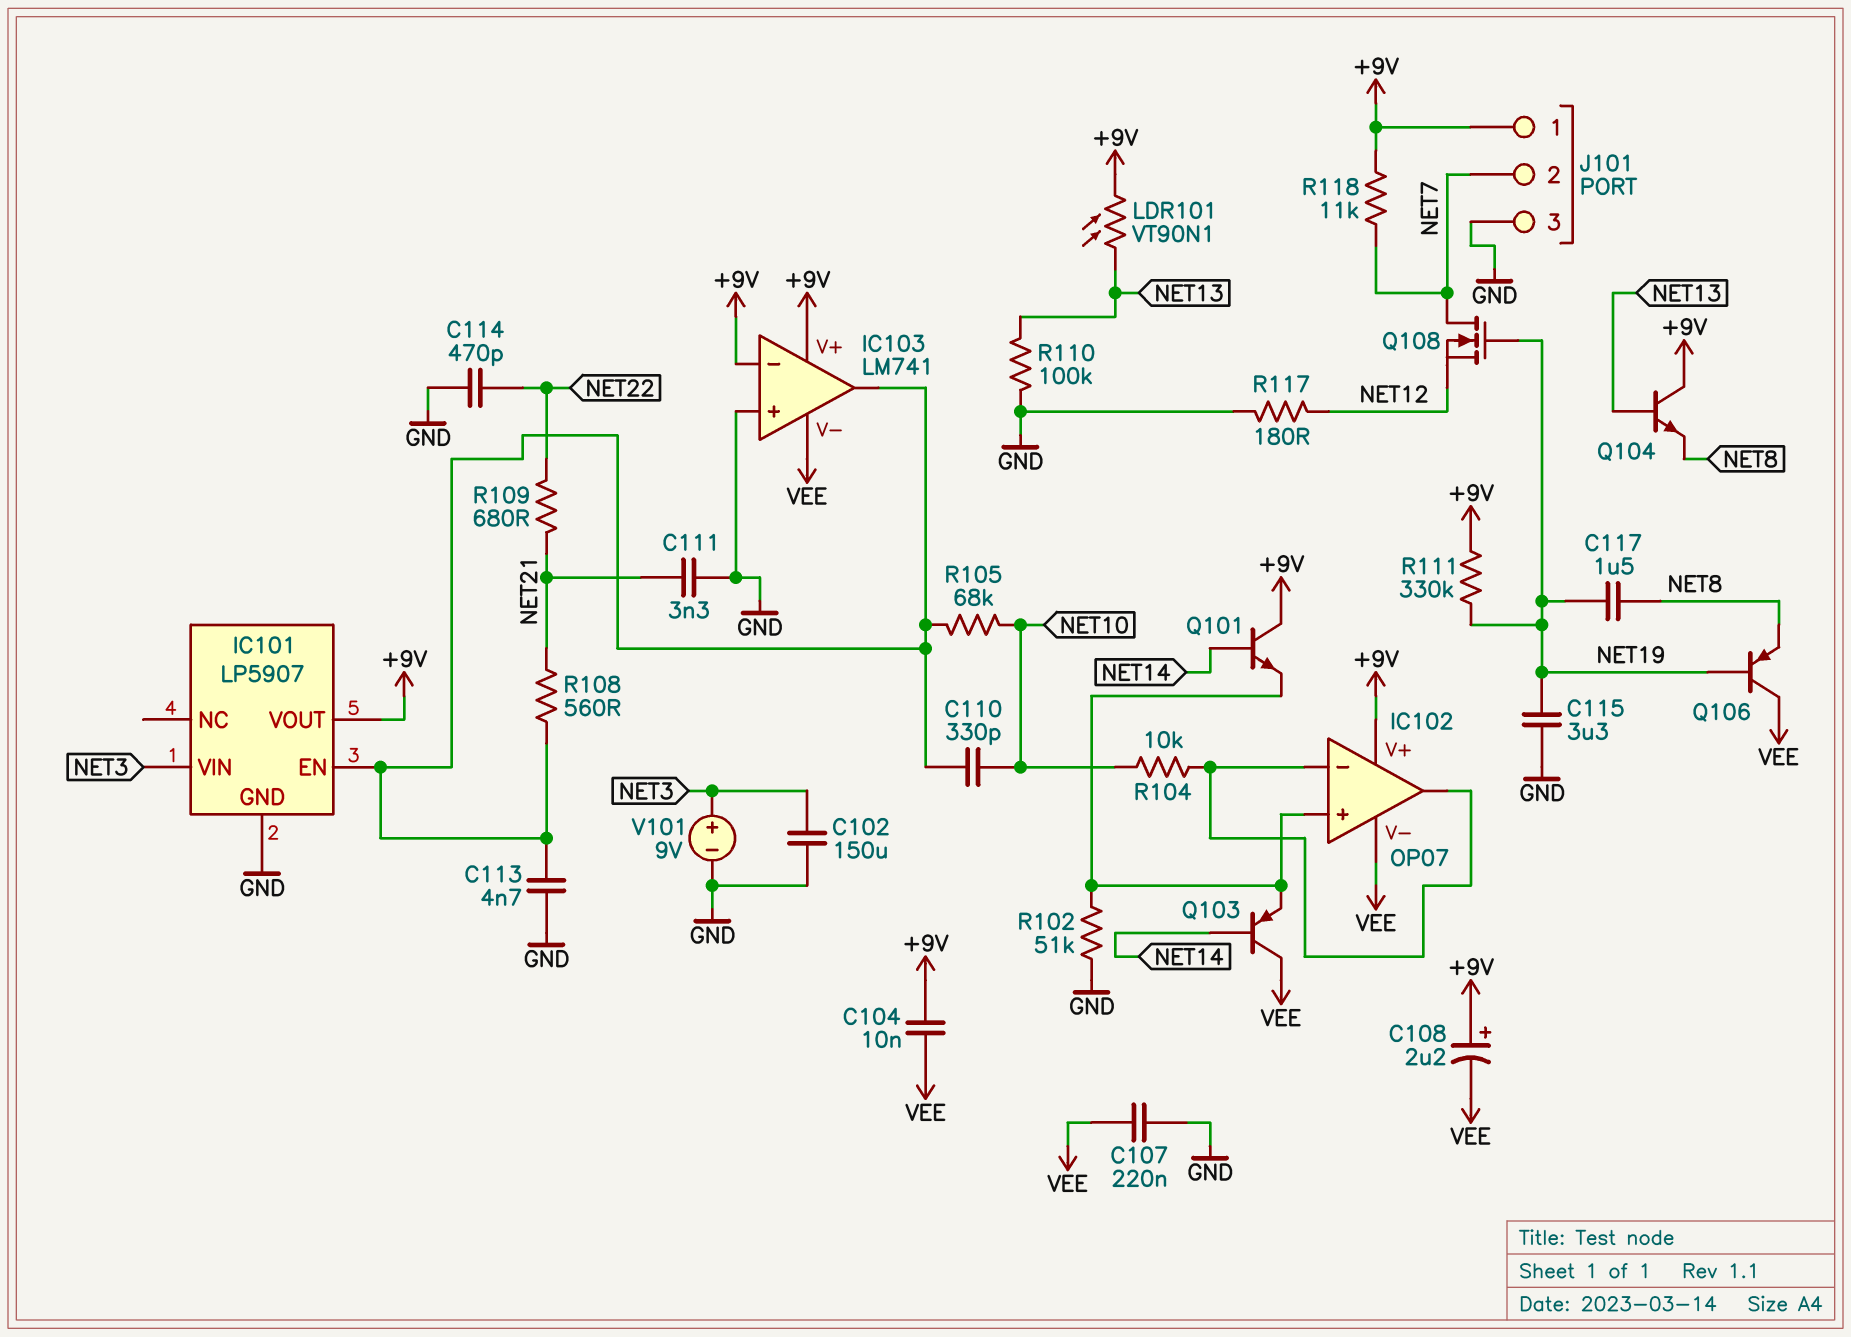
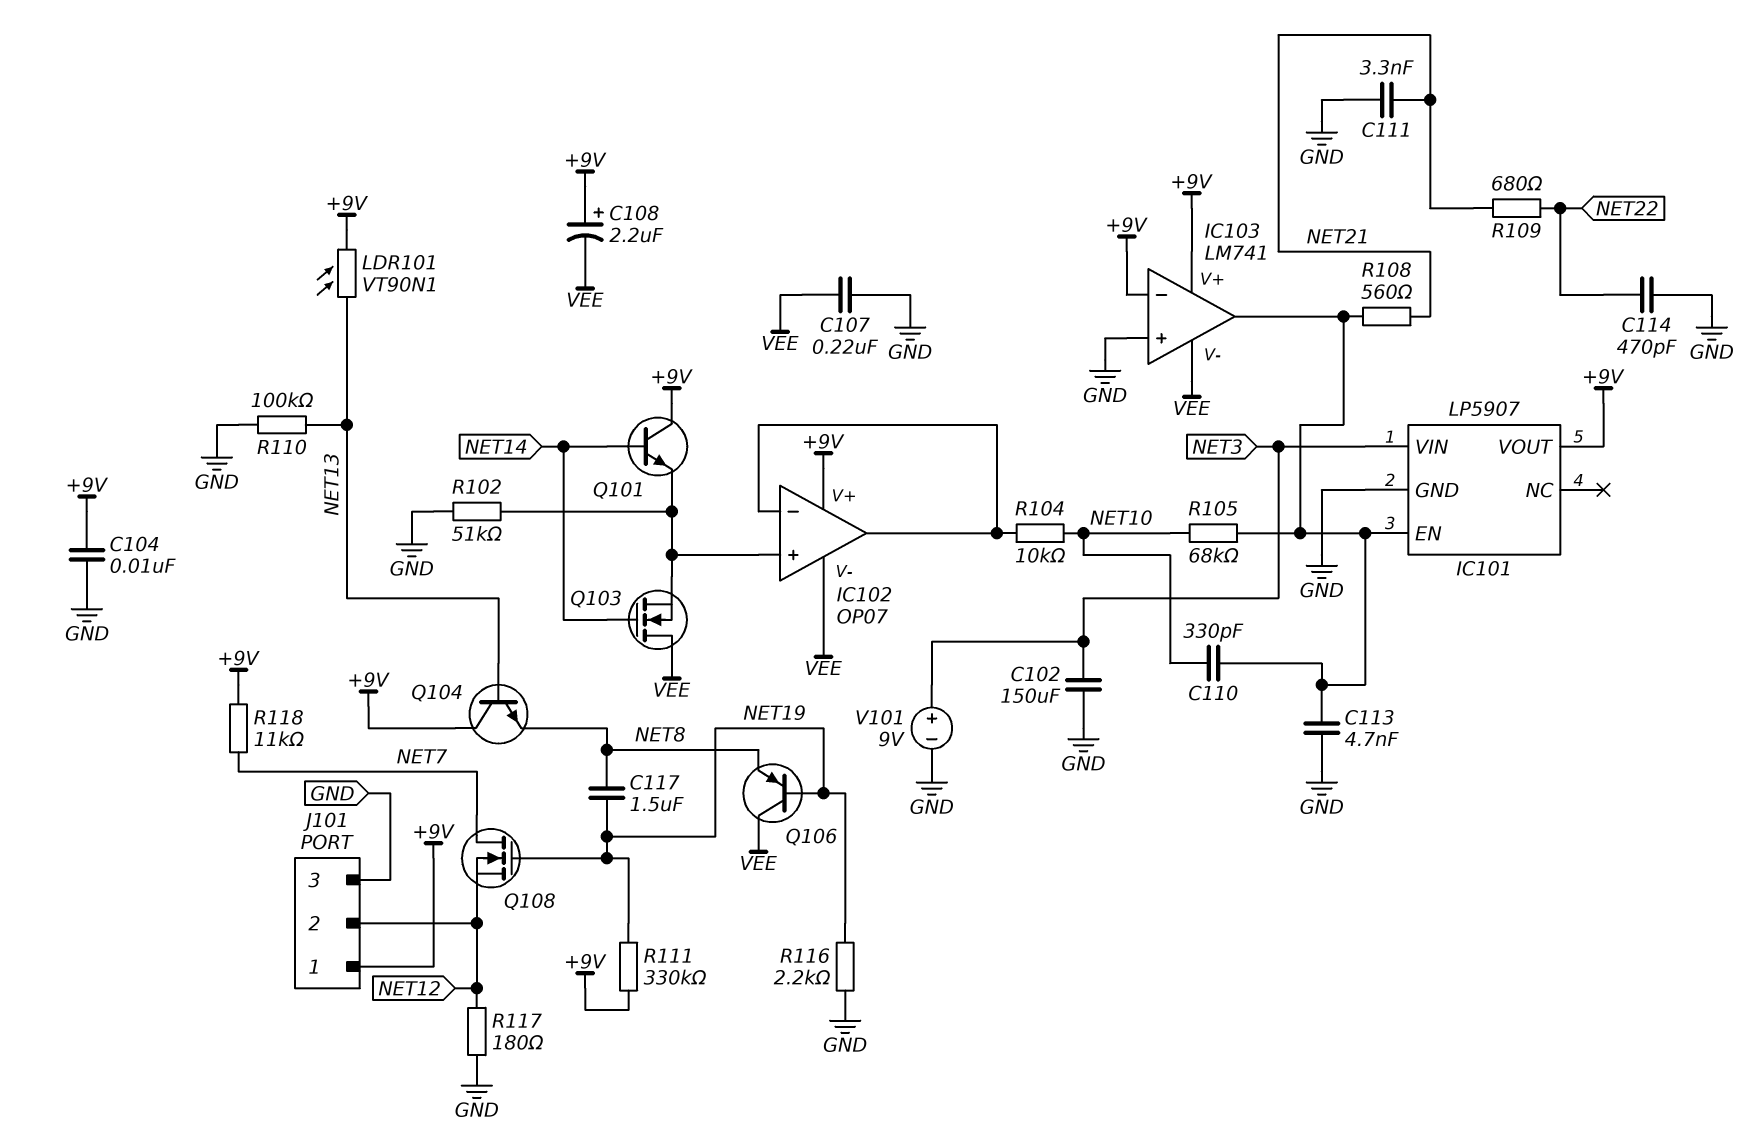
C104: 10nF (+9V, VEE) -> 10nF (+9V, GND)
C115: 3.3uF (GND, NET19) -> none
J101 pin 2: NET7 -> NET12
Q103: PNP (B NET14, C VEE, E IC102/in+) -> NMOS (G NET14, D VEE, S IC102/in+)
R116: none -> 2.2k (GND, NET19)

